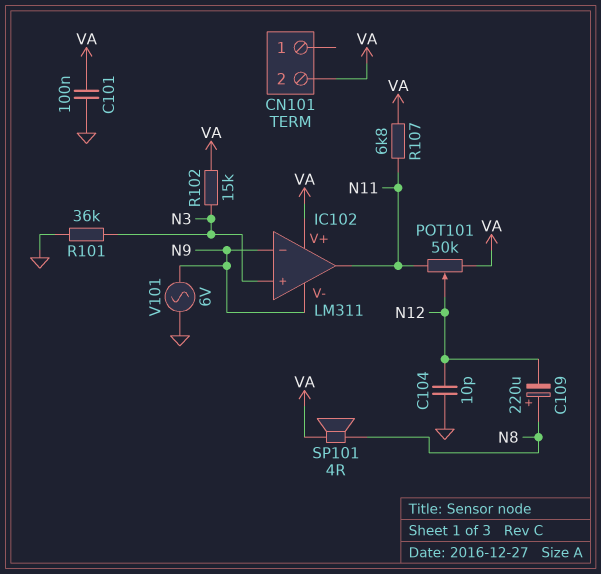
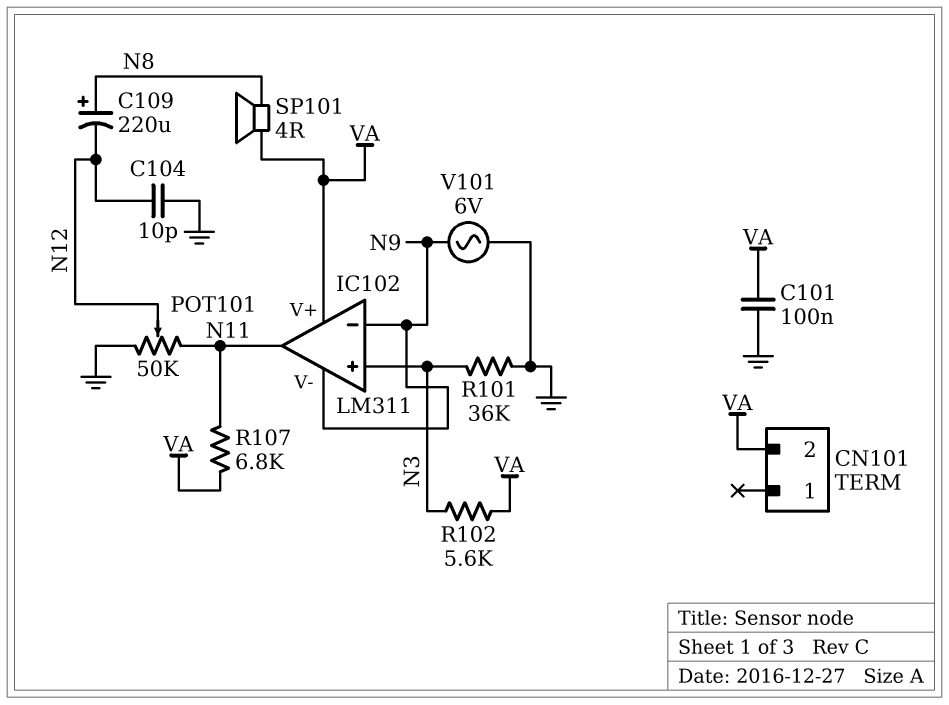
POT101: 50k (N11, VA, wiper N12) -> 50k (GND, N11, wiper N12)
R102: 15k (N3, VA) -> 5.6k (N3, VA)

